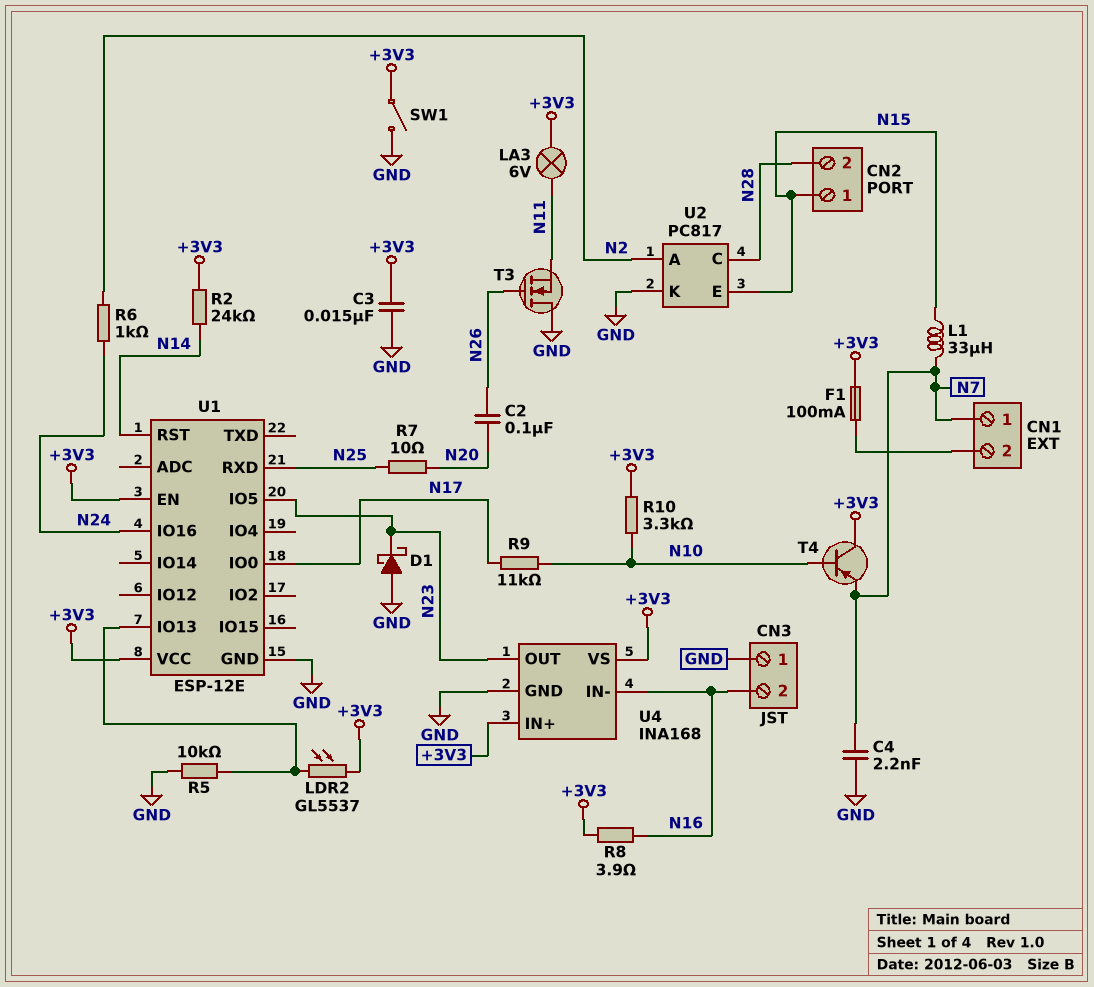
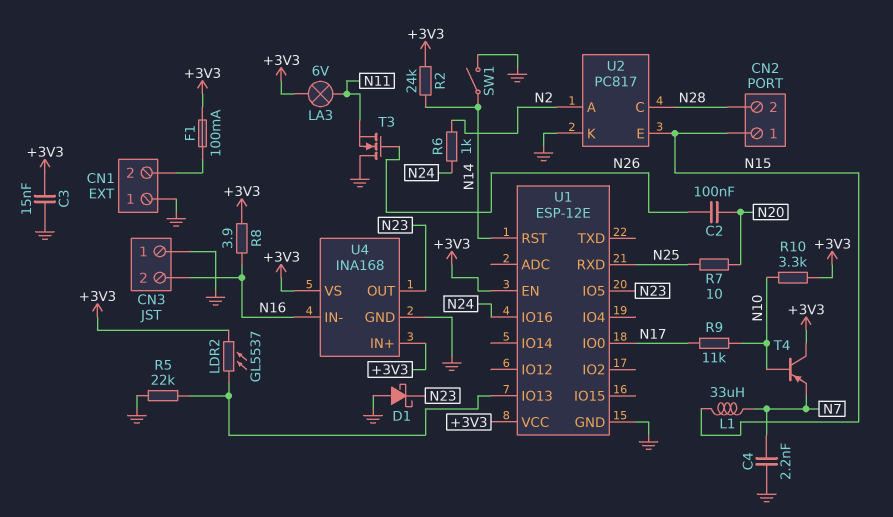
CN1 pin 1: N7 -> GND
R5: 10k (GND, U1/IO13) -> 22k (GND, U1/IO13)
SW1: switch (+3V3, GND) -> switch (GND, N14)

